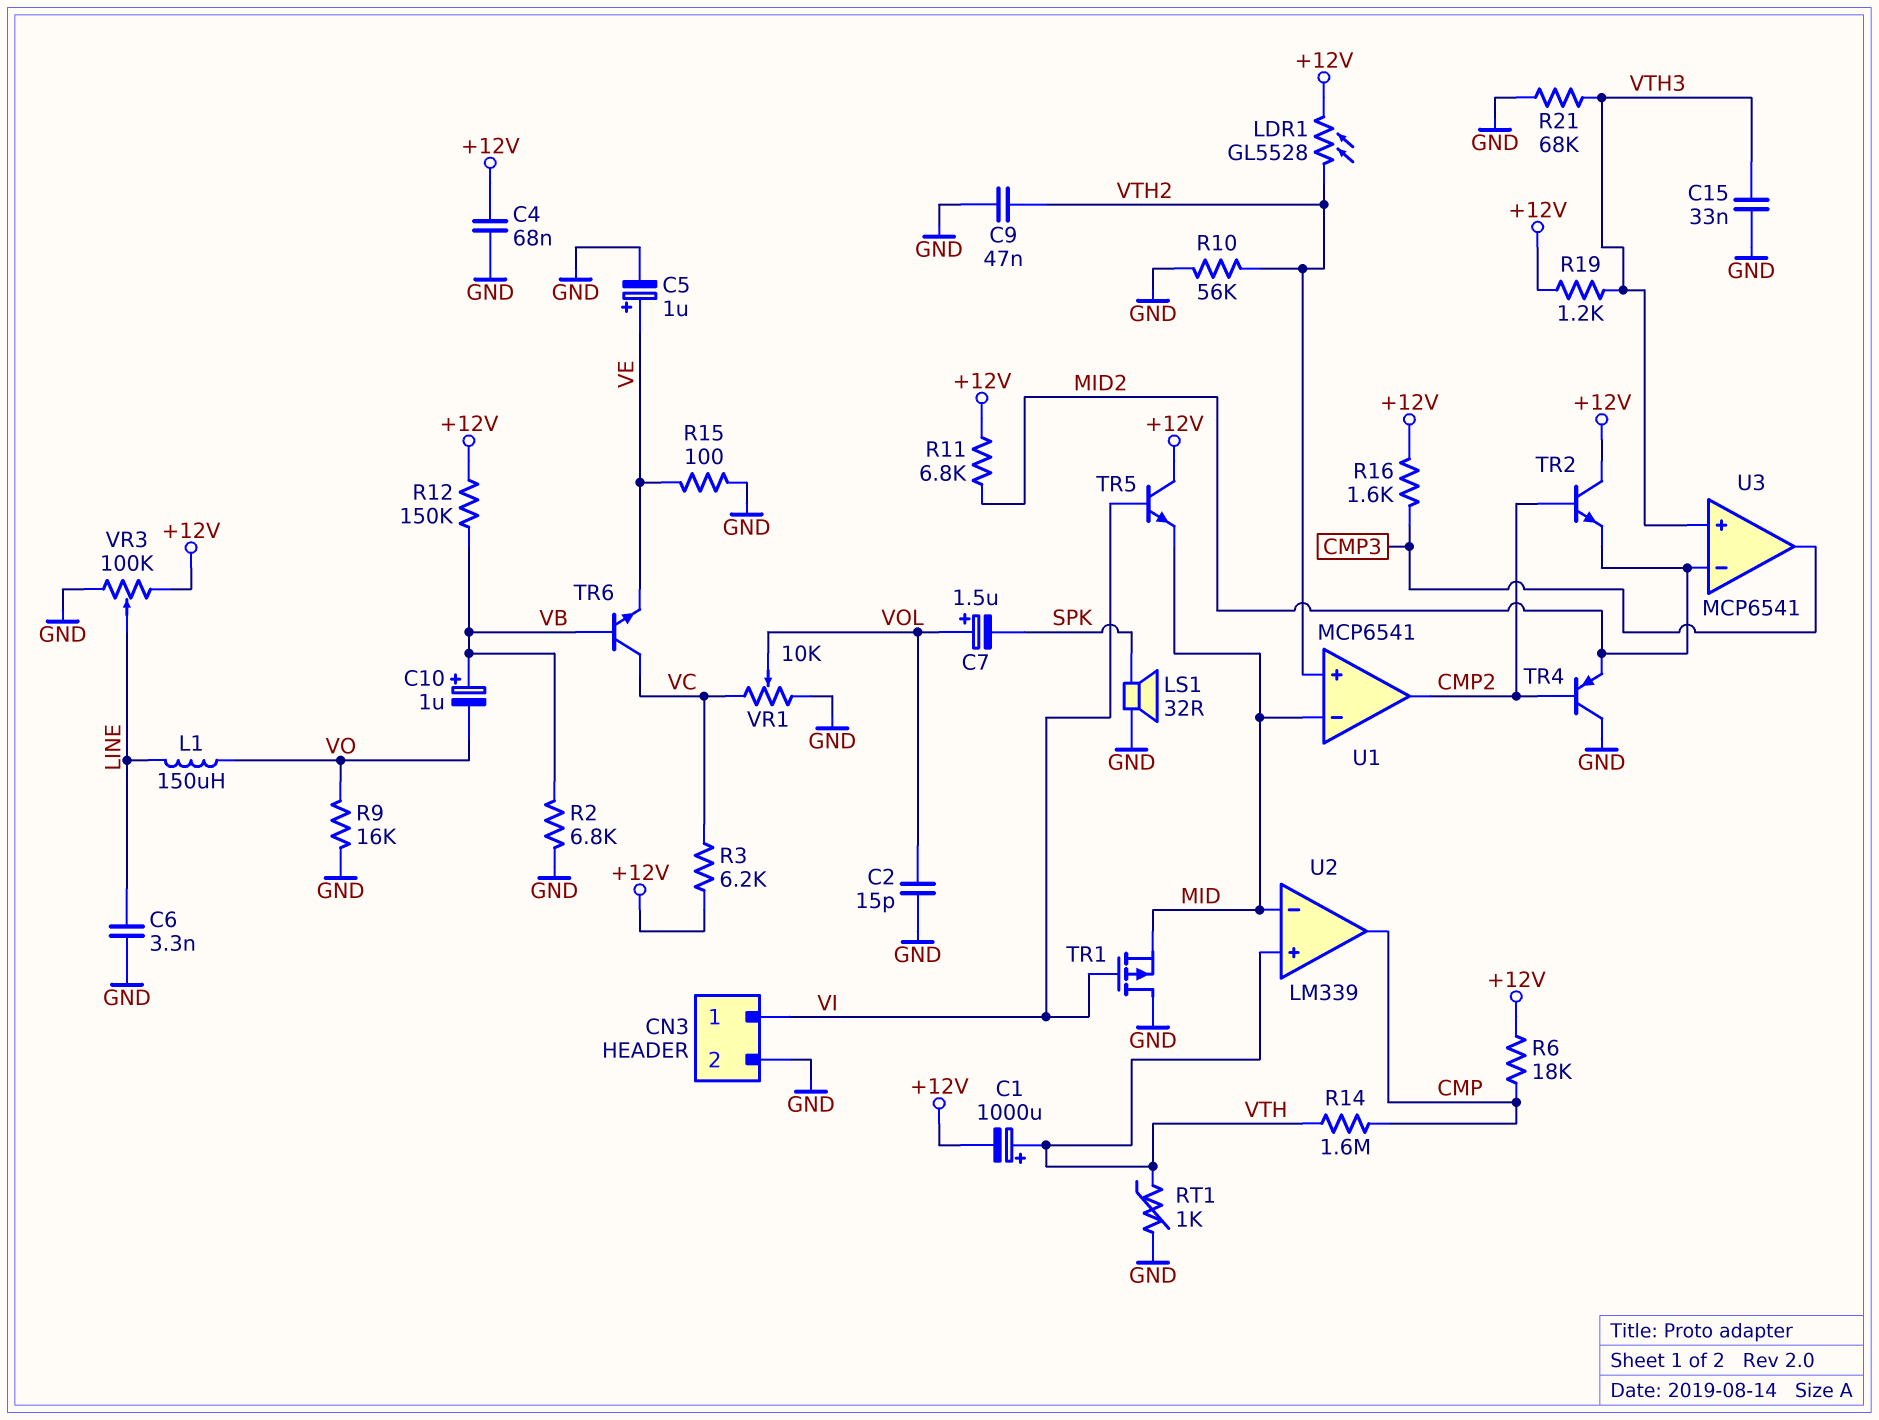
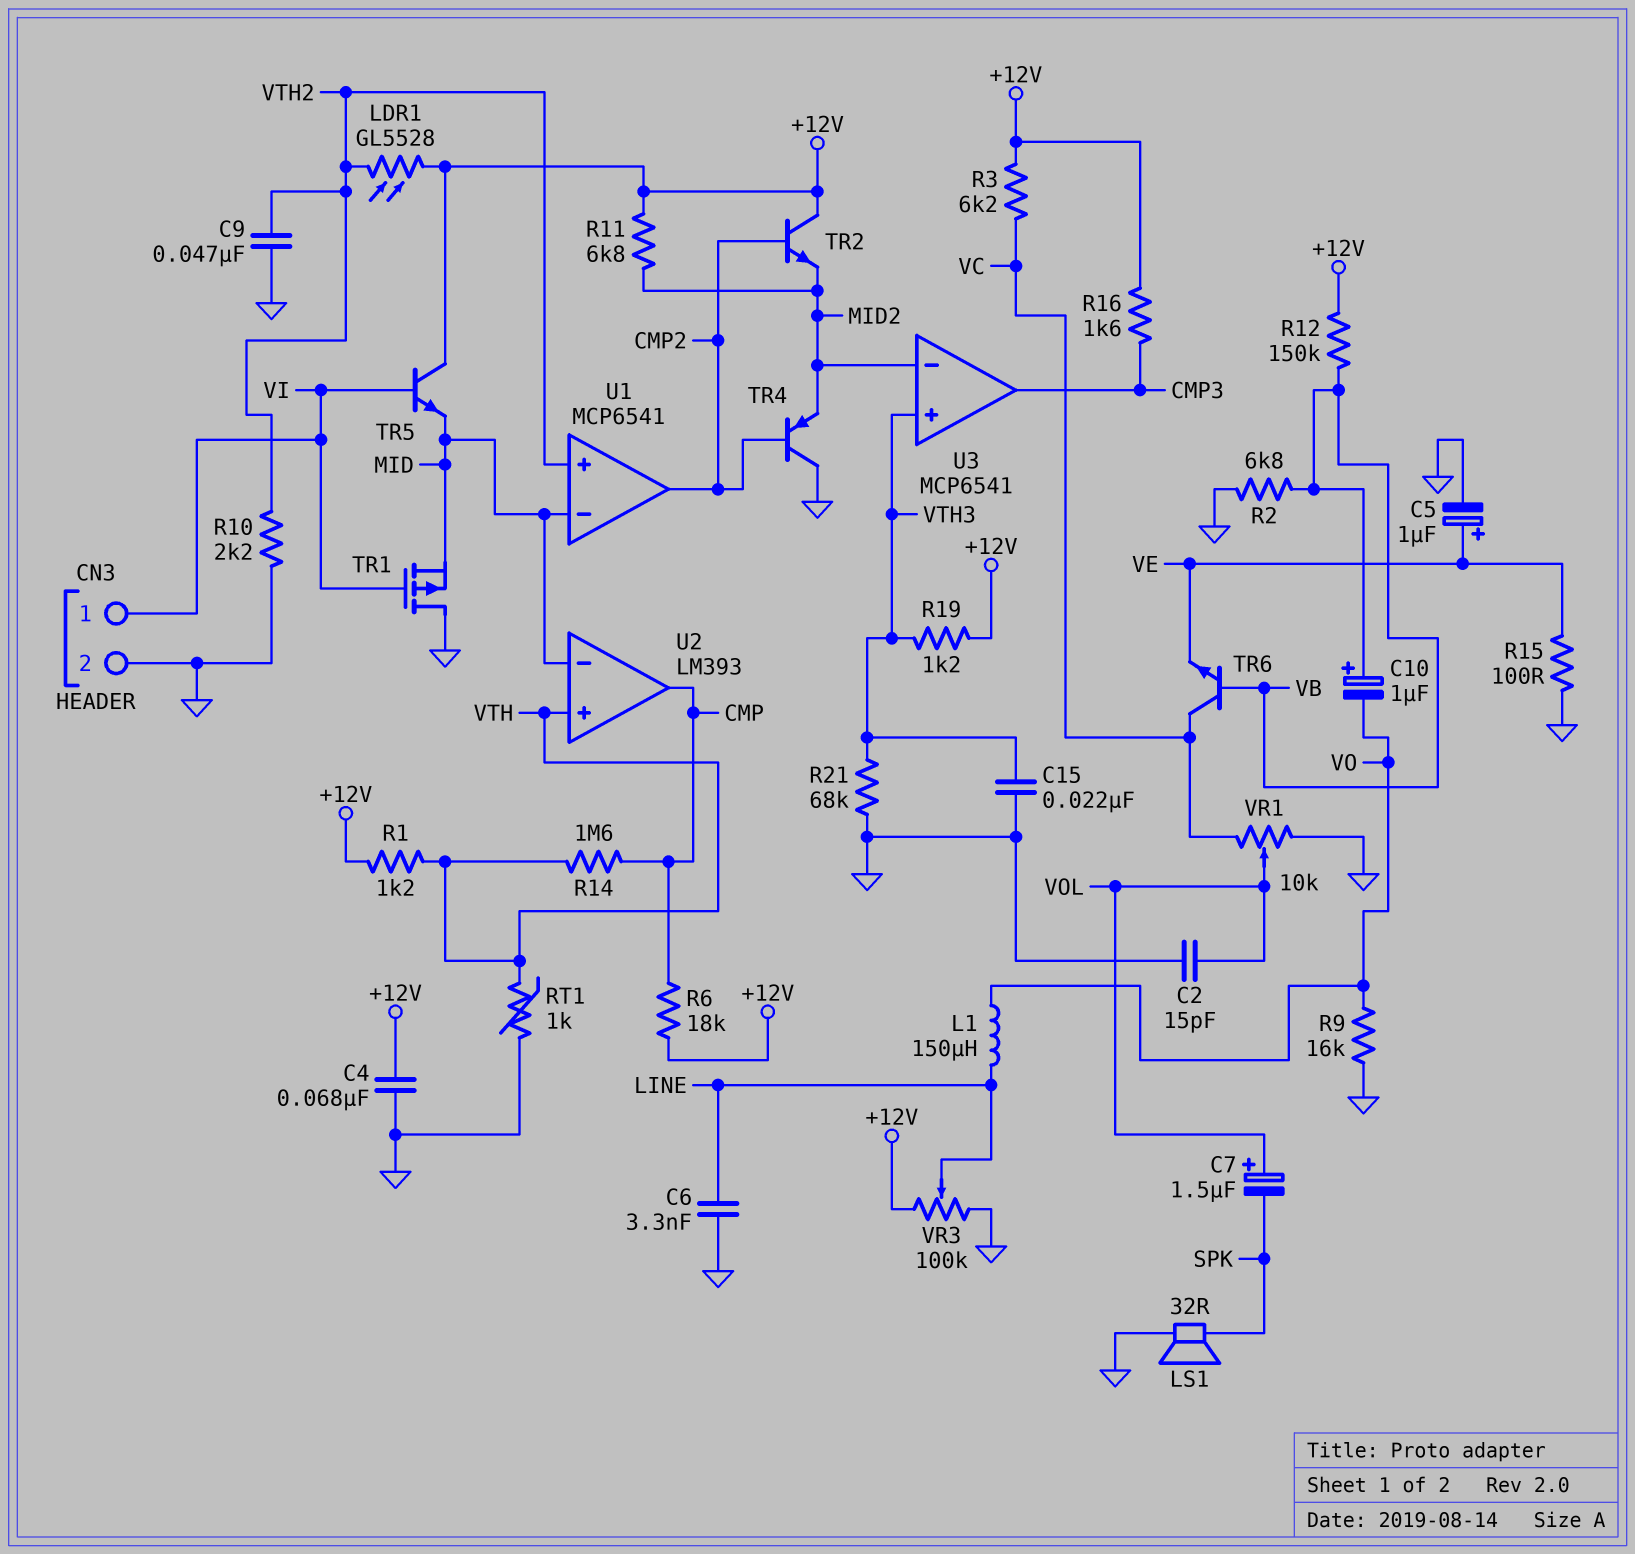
C1: 1000uF (plus VTH, minus +12V) -> none
C15: 33nF (GND, VTH3) -> 22nF (GND, VTH3)
R1: none -> 1.2k (+12V, VTH)
R10: 56k (GND, VTH2) -> 2.2k (GND, VTH2)
U2: LM339 -> LM393

